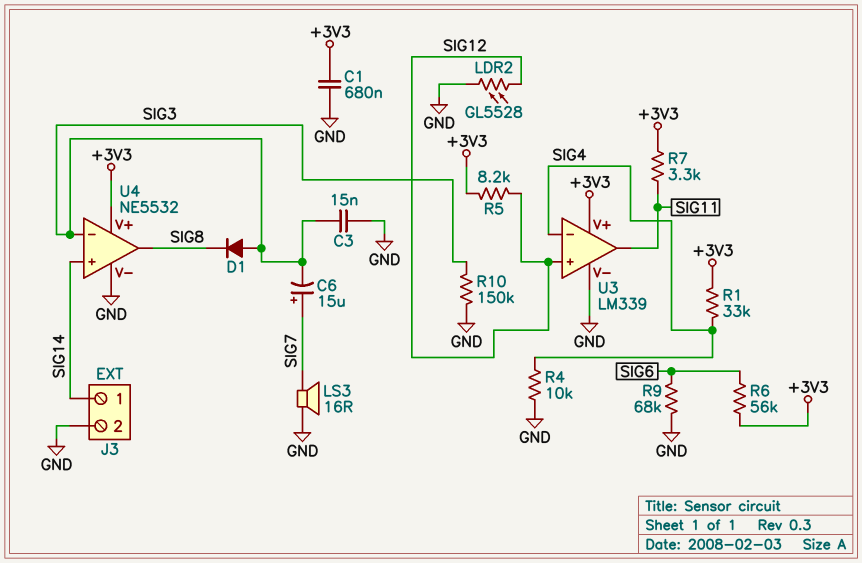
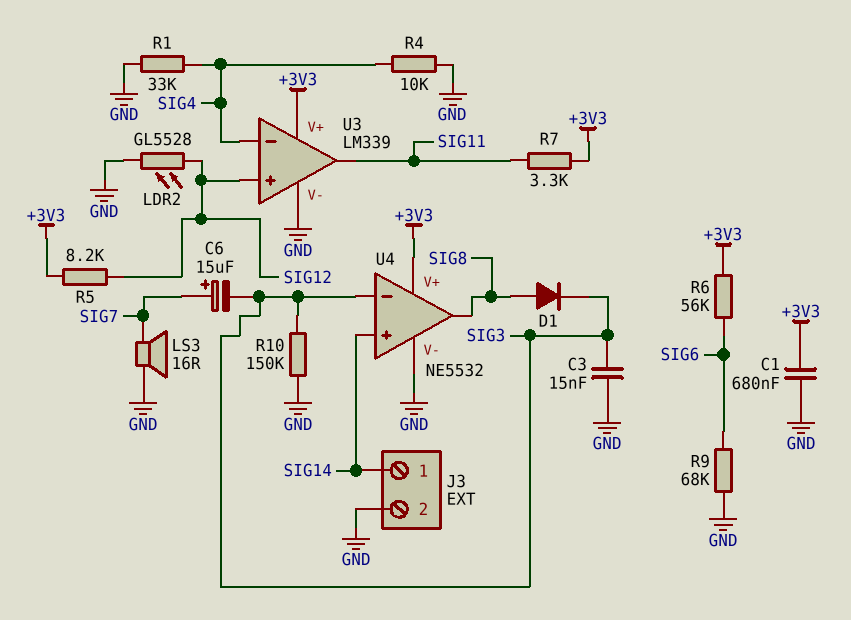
D1: diode (A SIG3, K SIG8) -> diode (A SIG8, K SIG3)
R1: 33k (+3V3, SIG4) -> 33k (GND, SIG4)

